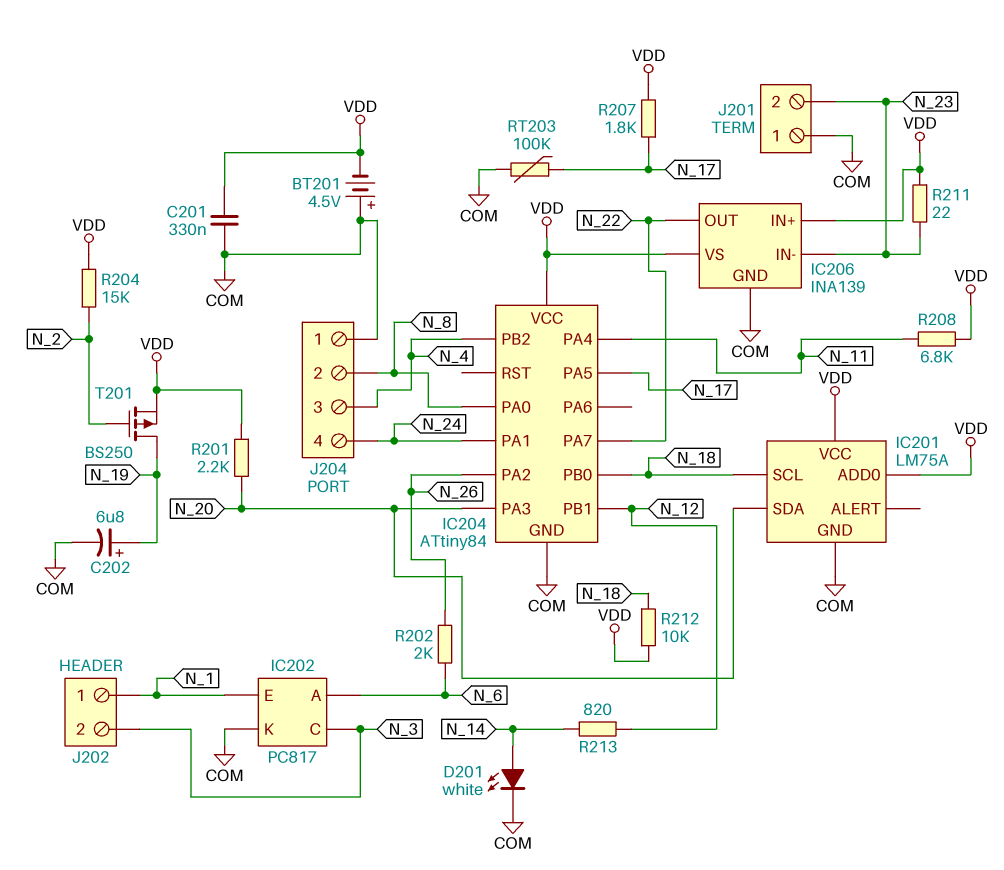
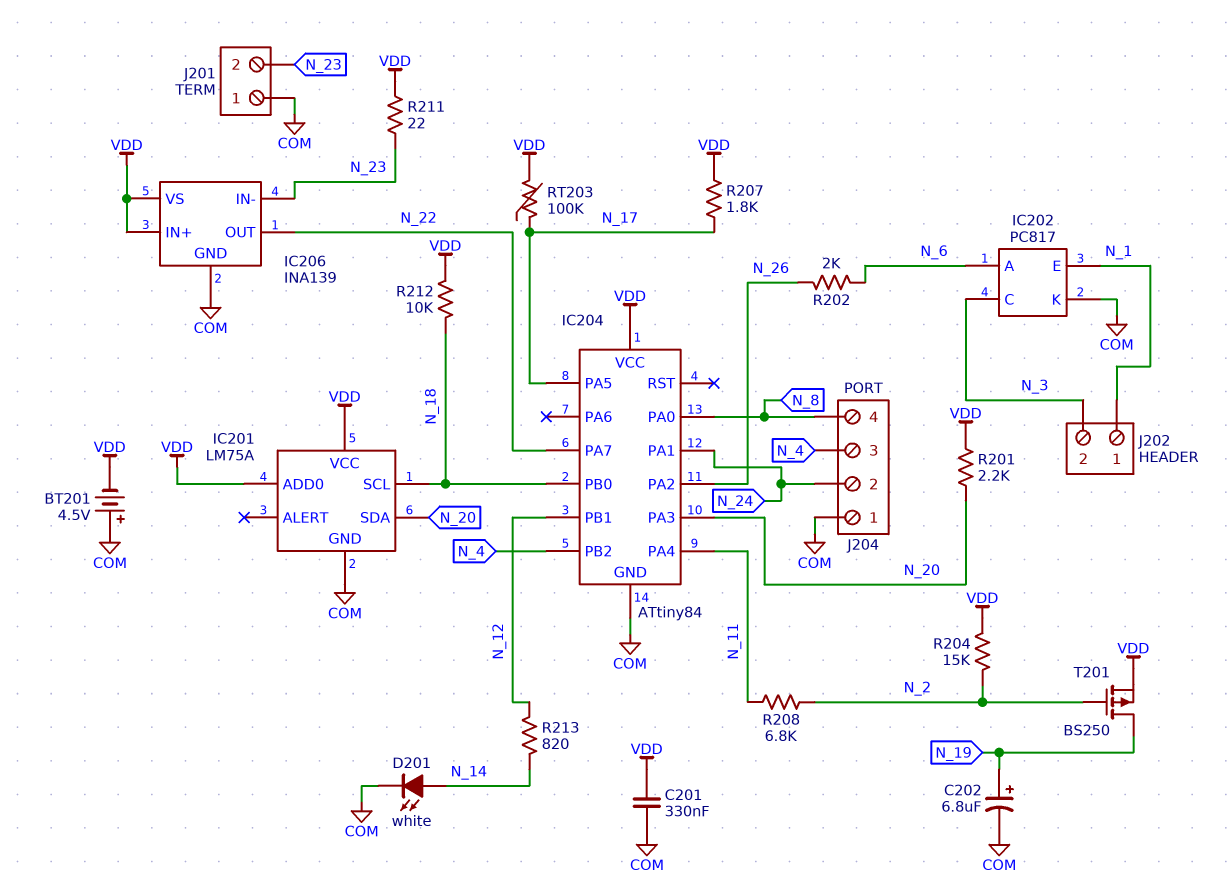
J204 pin 2: N_8 -> N_24
J204 pin 4: N_24 -> N_8
R208: 6.8k (N_11, VDD) -> 6.8k (N_2, N_11)
RT203: 100k (COM, N_17) -> 100k (N_17, VDD)

